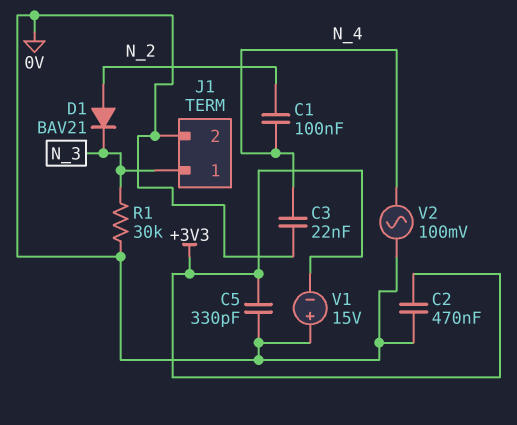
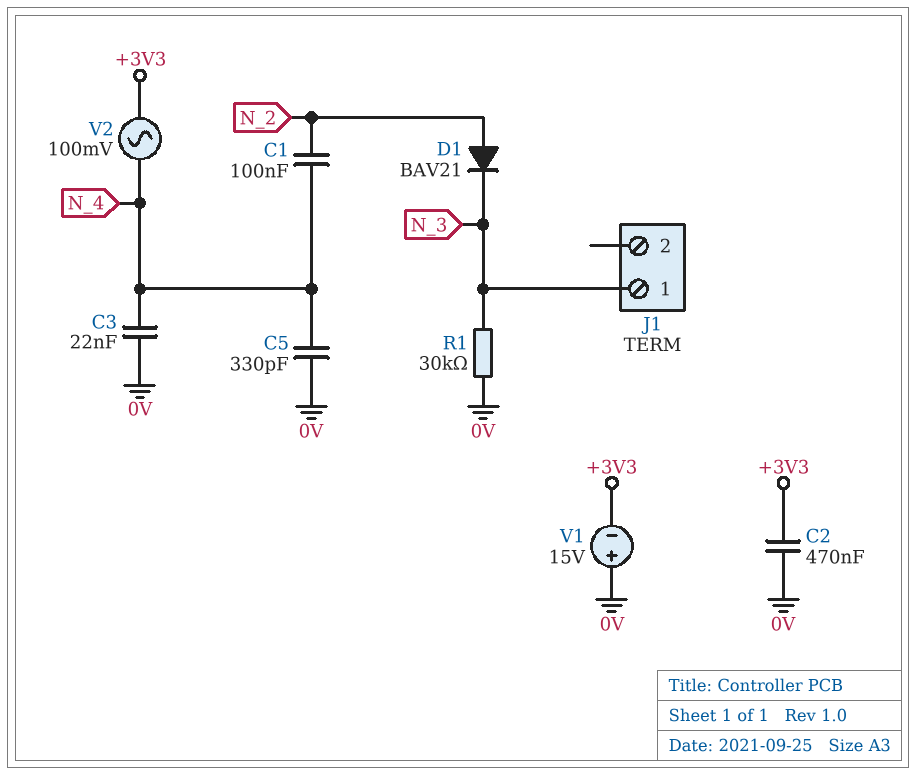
C5: 330pF (+3V3, 0V) -> 330pF (0V, N_4)
J1 pin 2: 0V -> none
V2: AC 100mV (0V, N_4) -> AC 100mV (+3V3, N_4)

